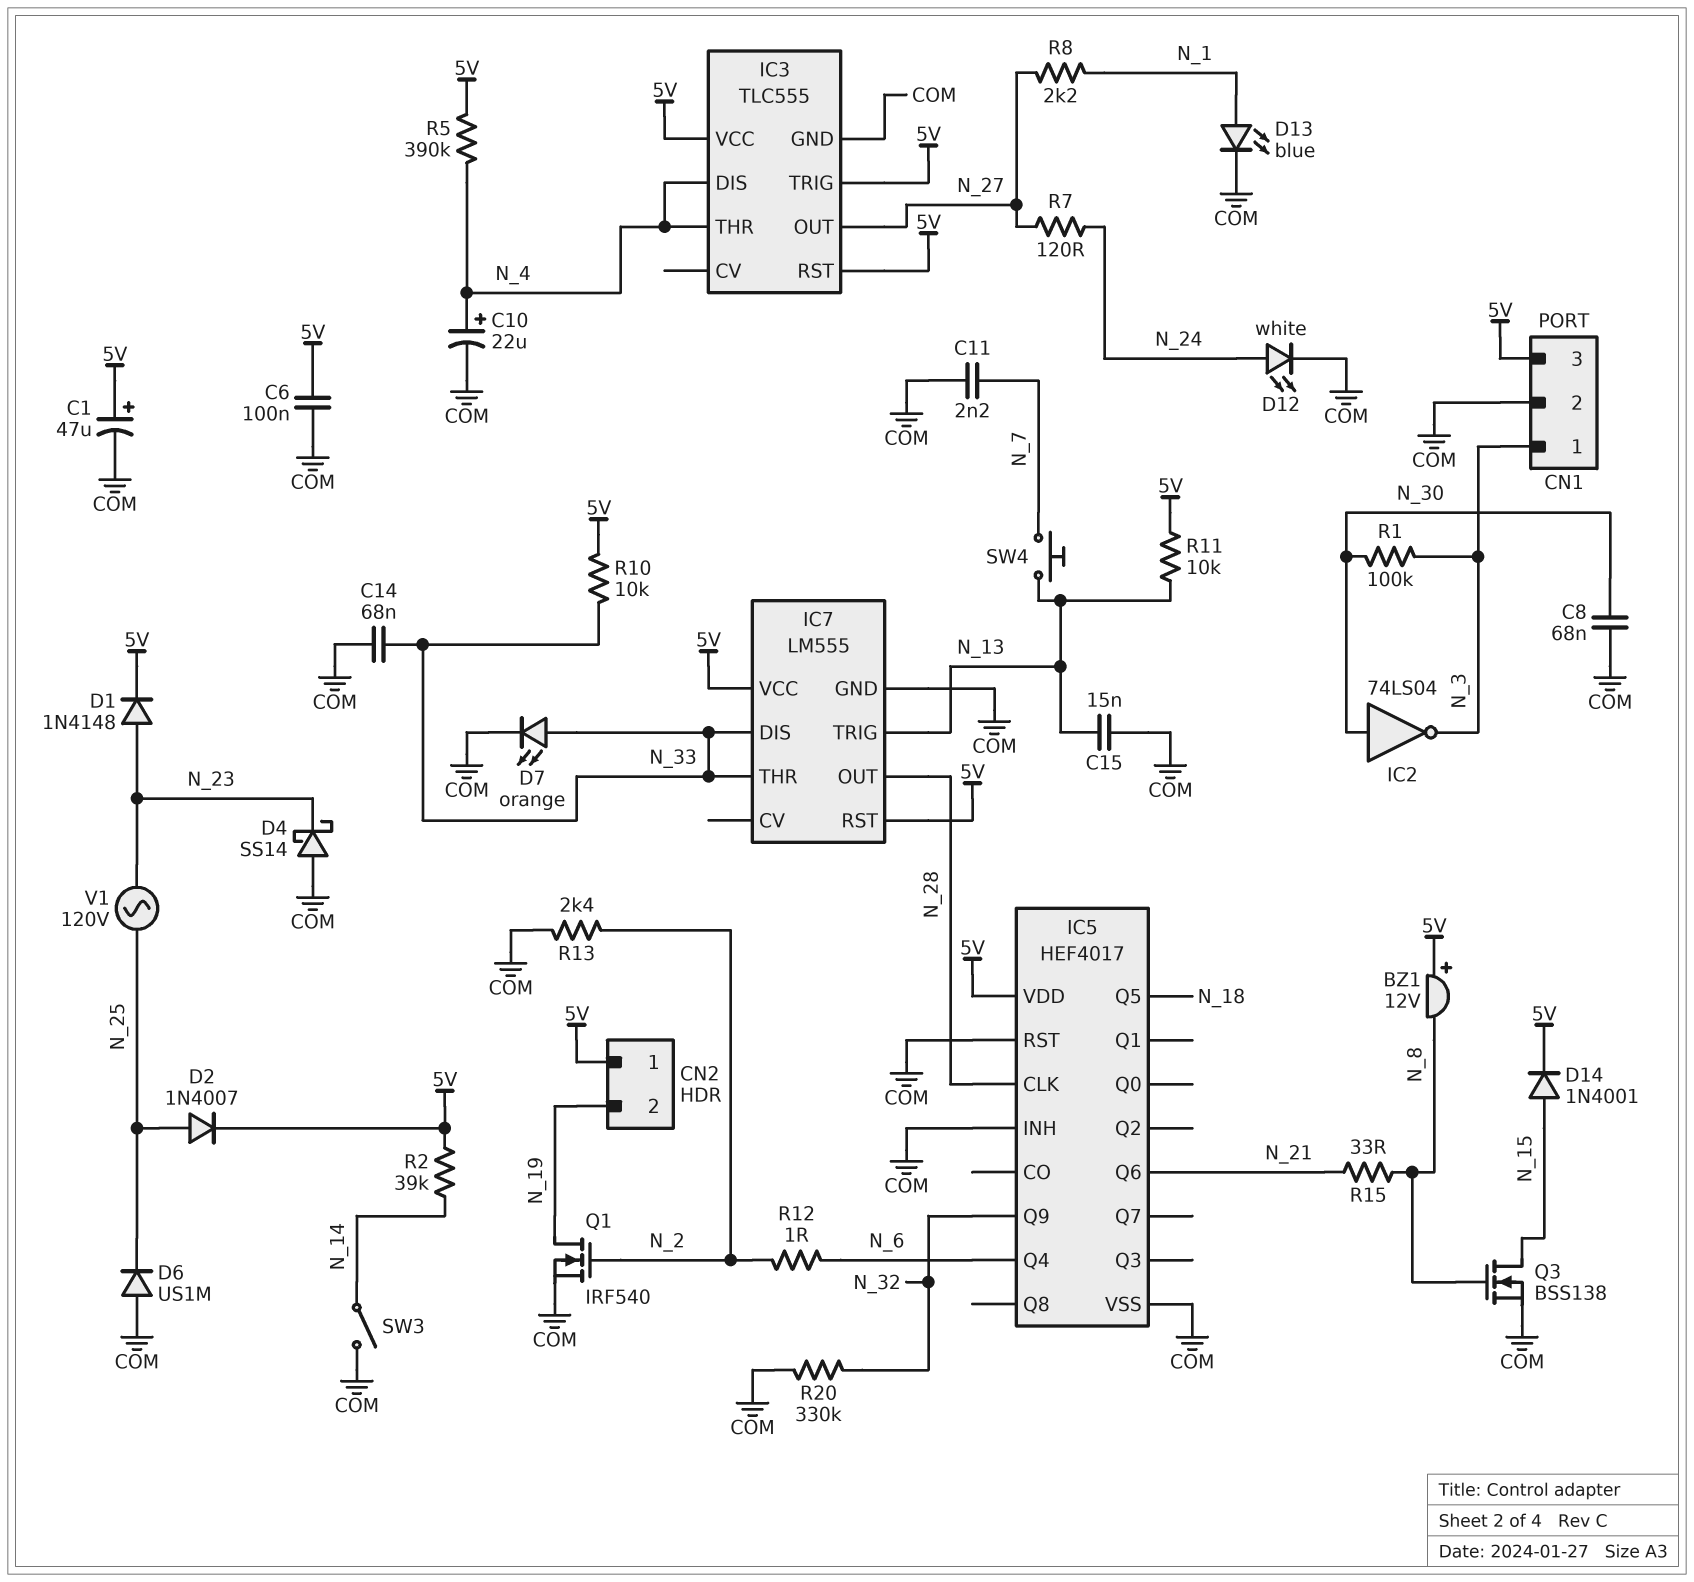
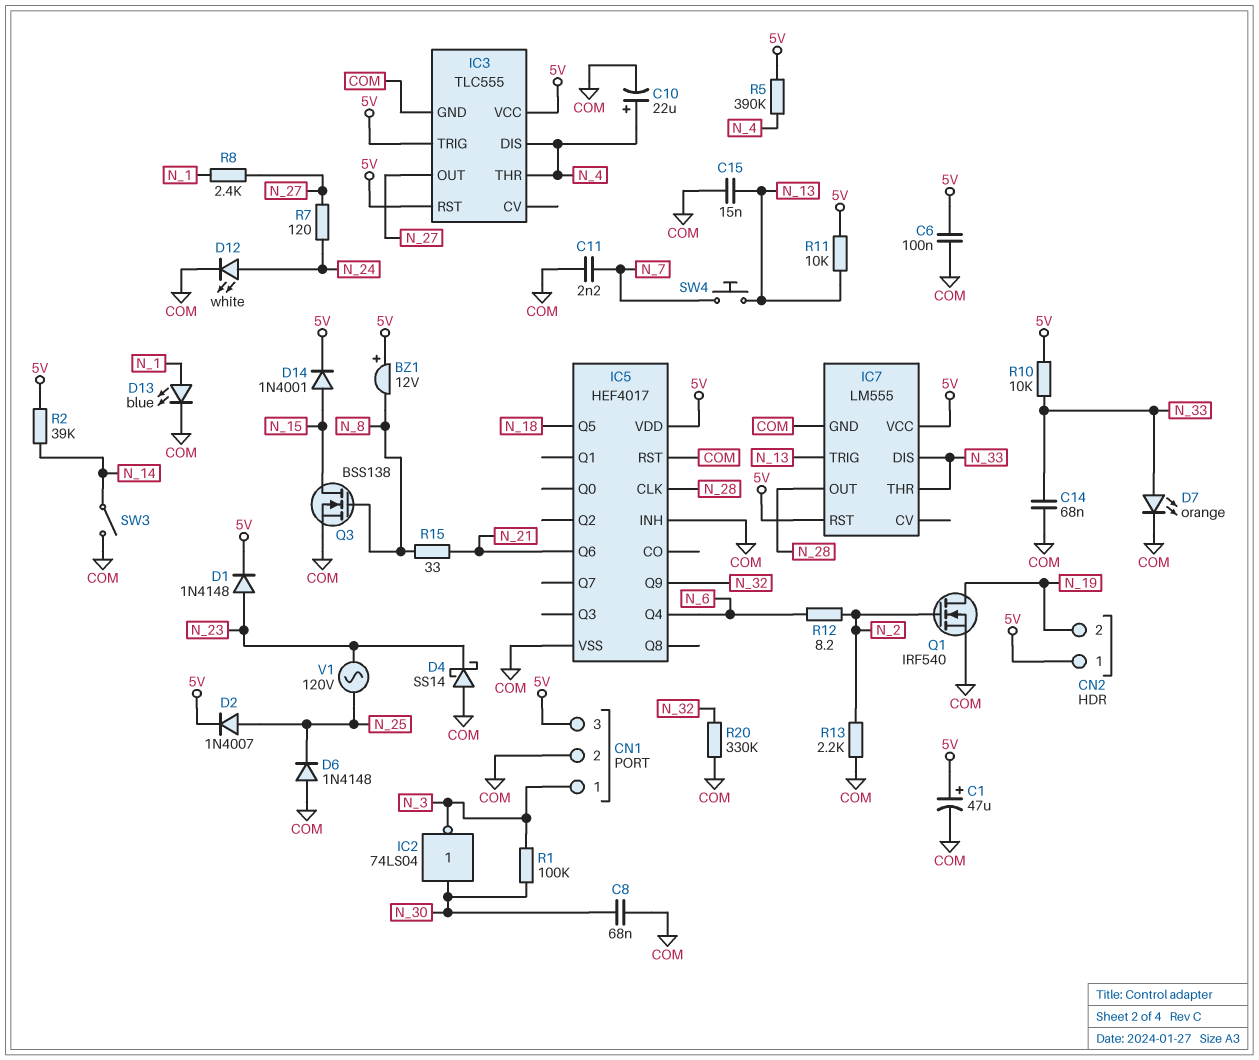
D6: diode US1M (A COM, K N_25) -> diode 1N4148 (A COM, K N_25)
R8: 2.2k (N_1, N_27) -> 2.4k (N_1, N_27)
R12: 1 (N_2, N_6) -> 8.2 (N_2, N_6)
R13: 2.4k (COM, N_2) -> 2.2k (COM, N_2)

